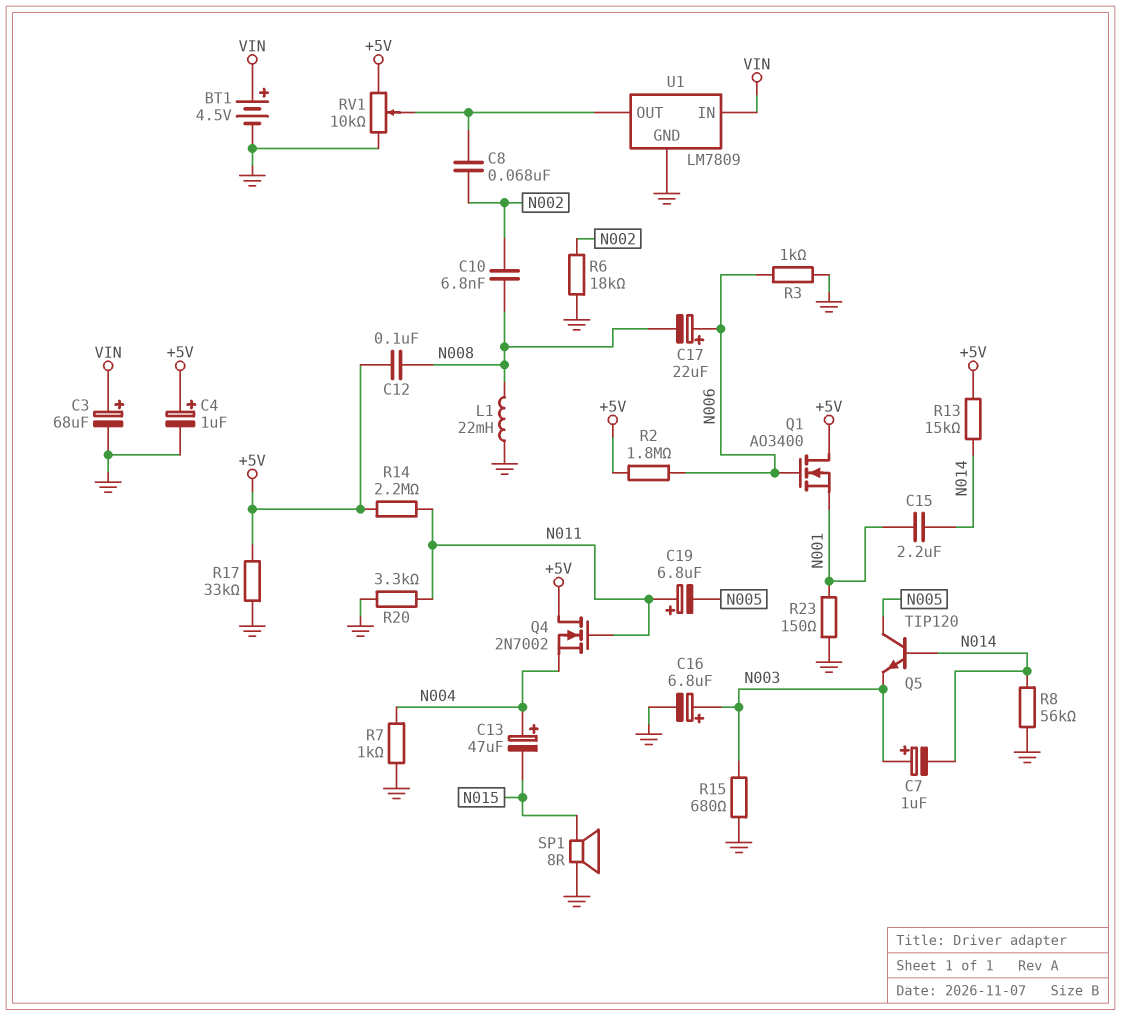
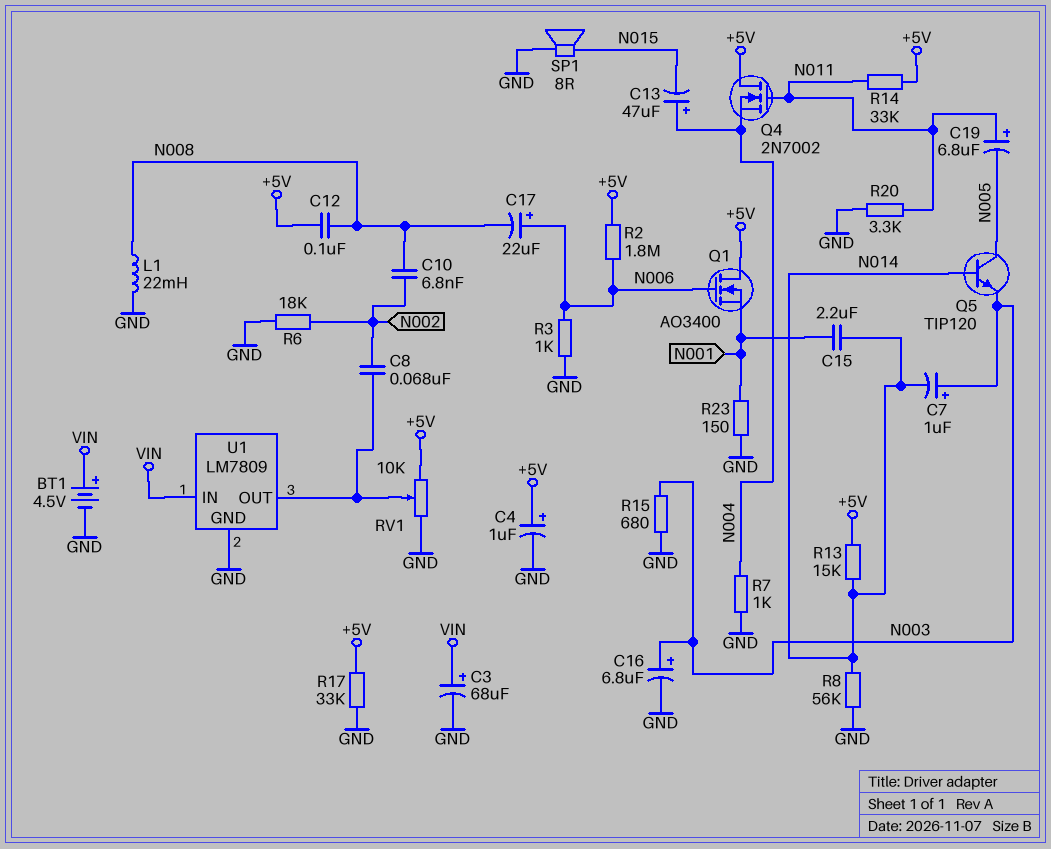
R14: 2.2M (+5V, N011) -> 33k (+5V, N011)

